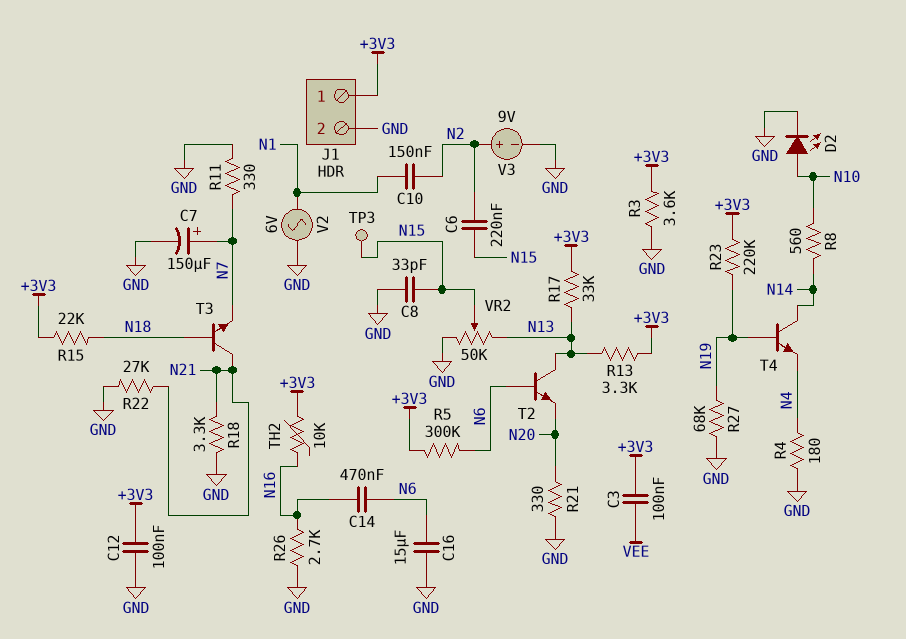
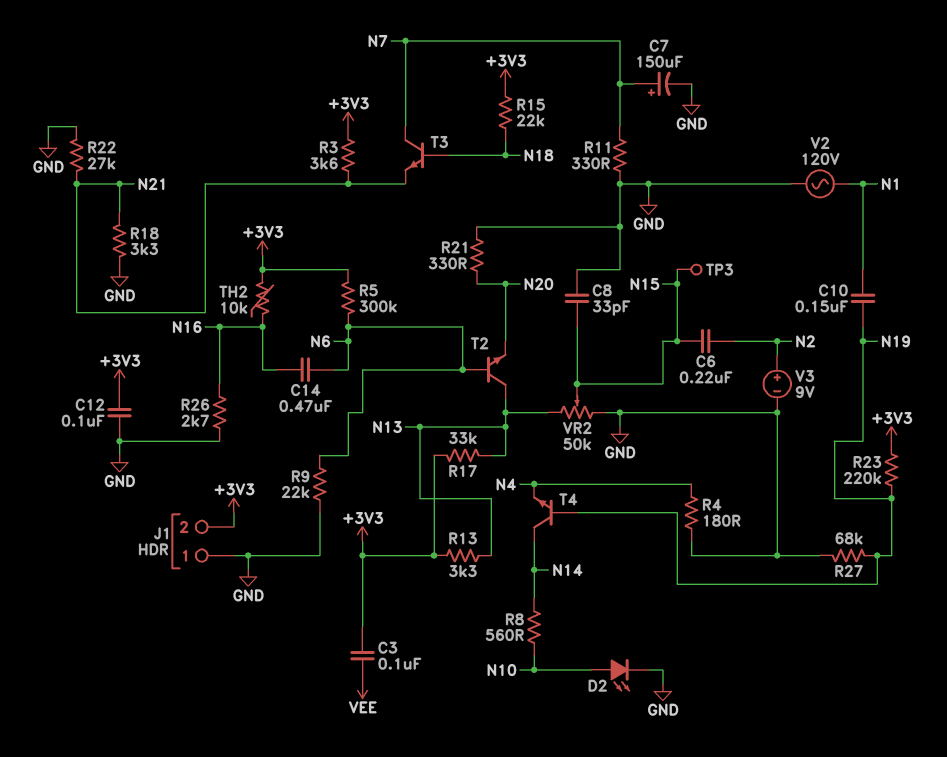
C10: 150nF (N1, N2) -> 150nF (N1, N19)
C16: 15uF (GND, N6) -> none
J1 pin 1: +3V3 -> GND
J1 pin 2: GND -> +3V3
R3: 3.6k (+3V3, GND) -> 3.6k (+3V3, N21)
R9: none -> 22k (GND, N6)
T3: NPN (B N18, C N21, E N7) -> NPN (B N18, C N7, E N21)
V2: AC 6V (GND, N1) -> AC 120V (GND, N1)

